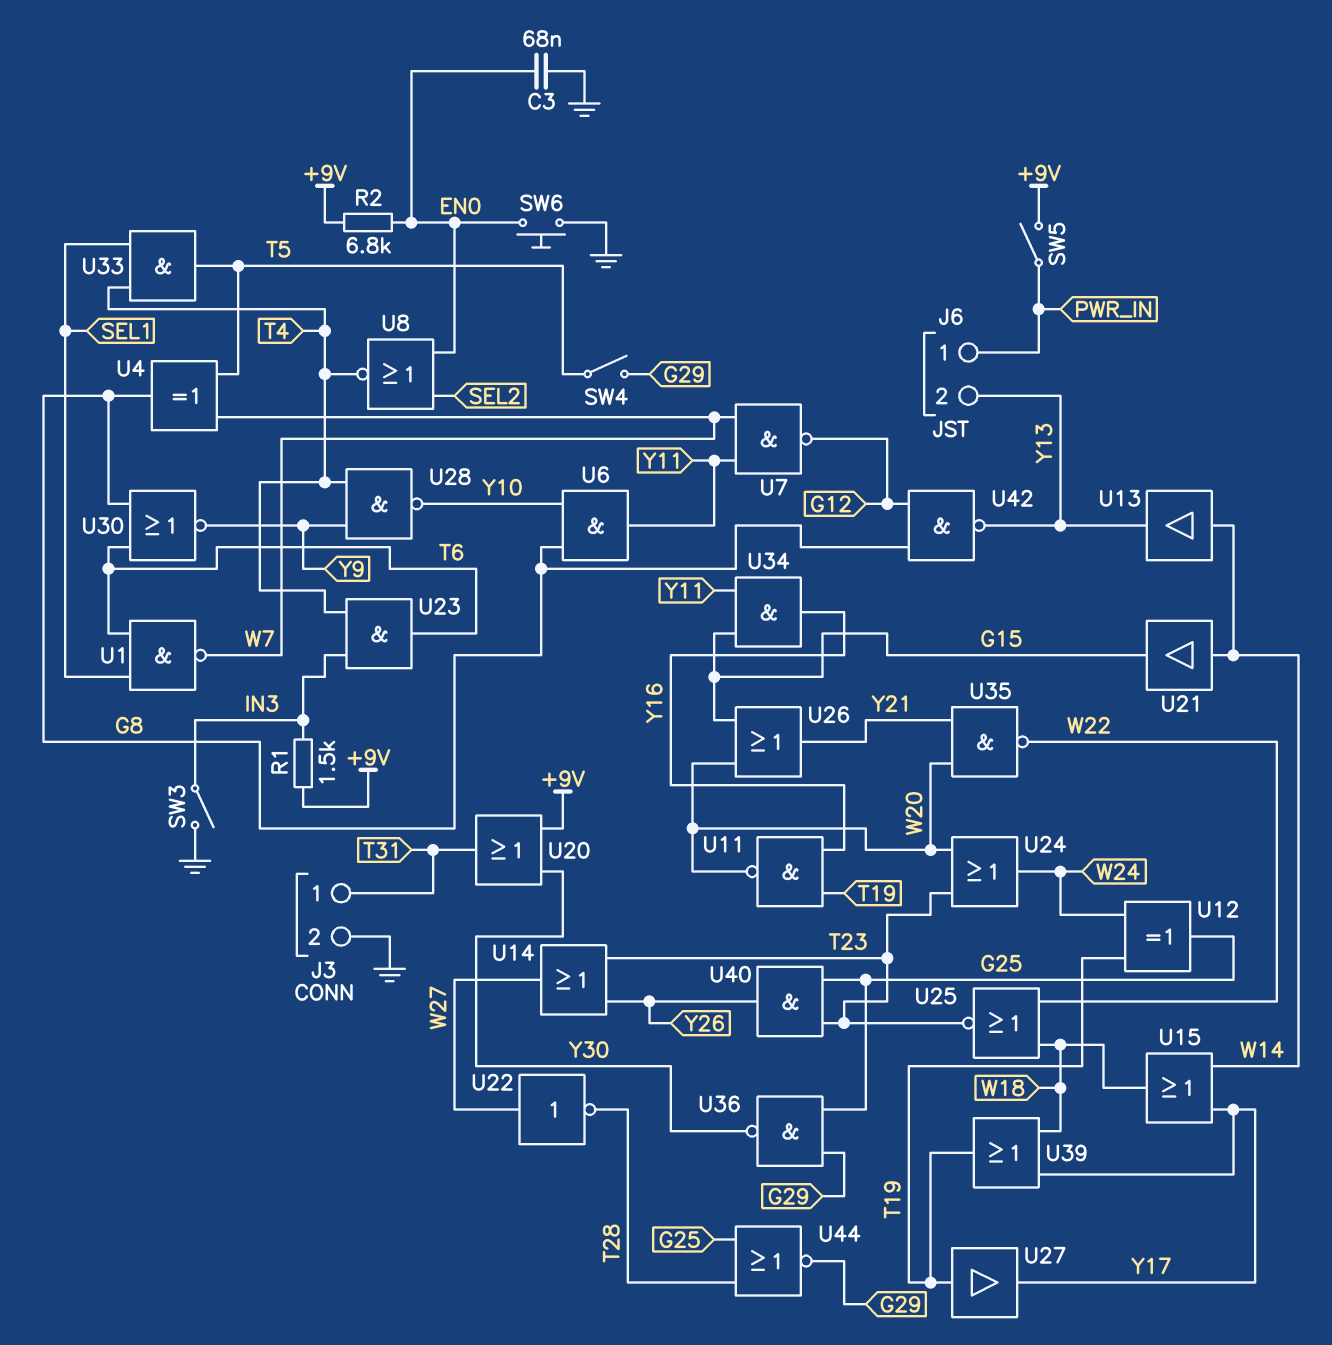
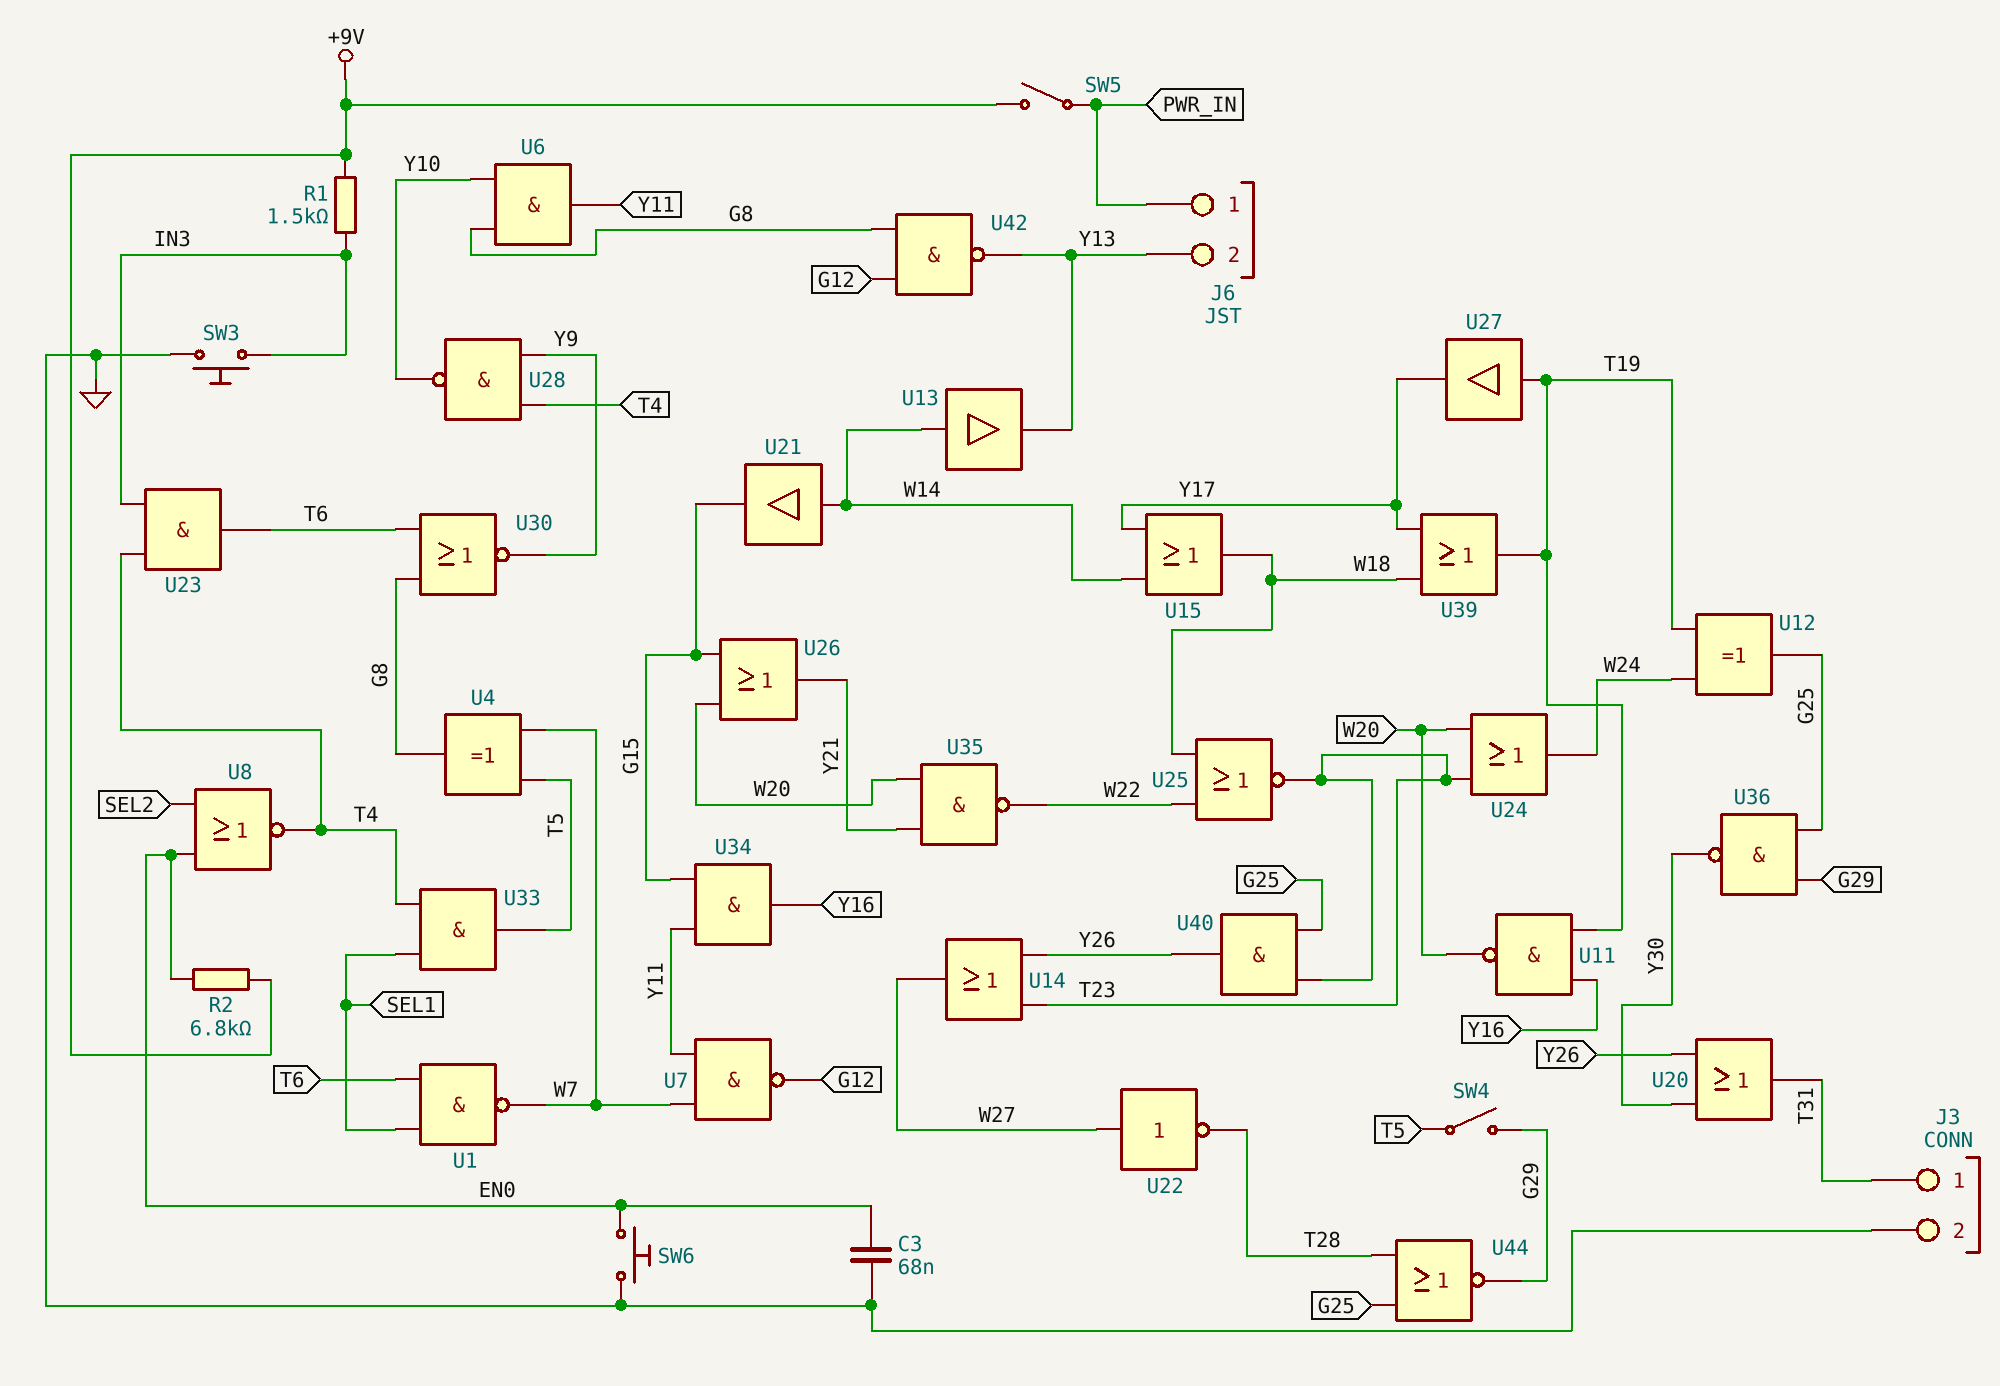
SW3: switch (GND, IN3) -> button (GND, IN3)
U20: OR (in +9V, in Y30, out T31) -> OR (in Y26, in Y30, out T31)

